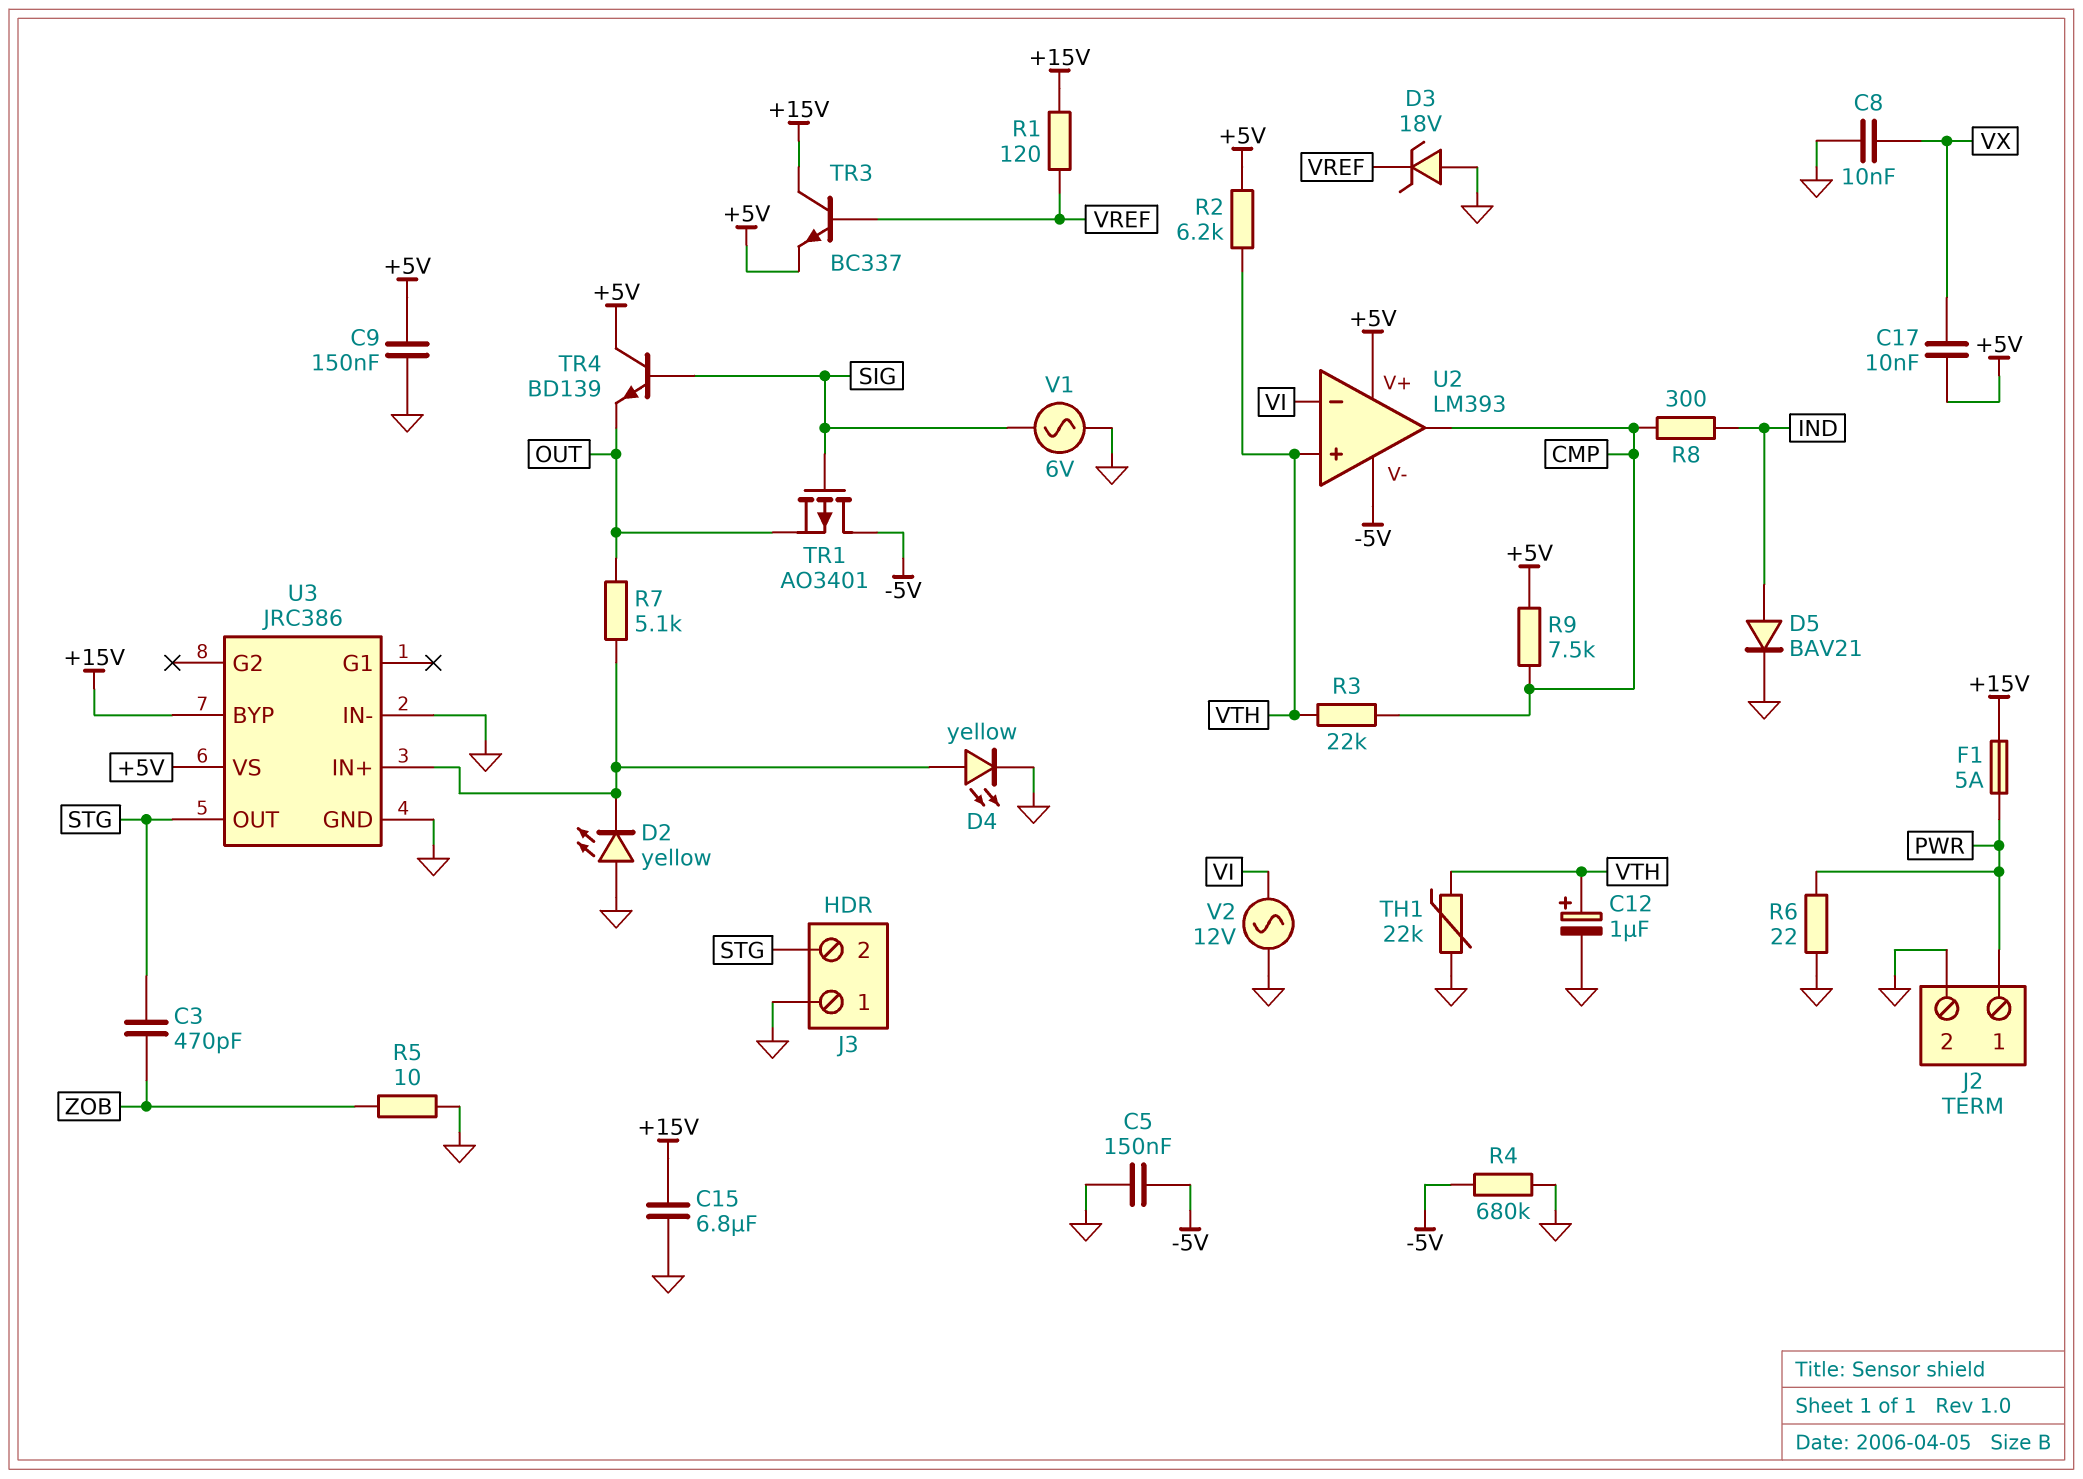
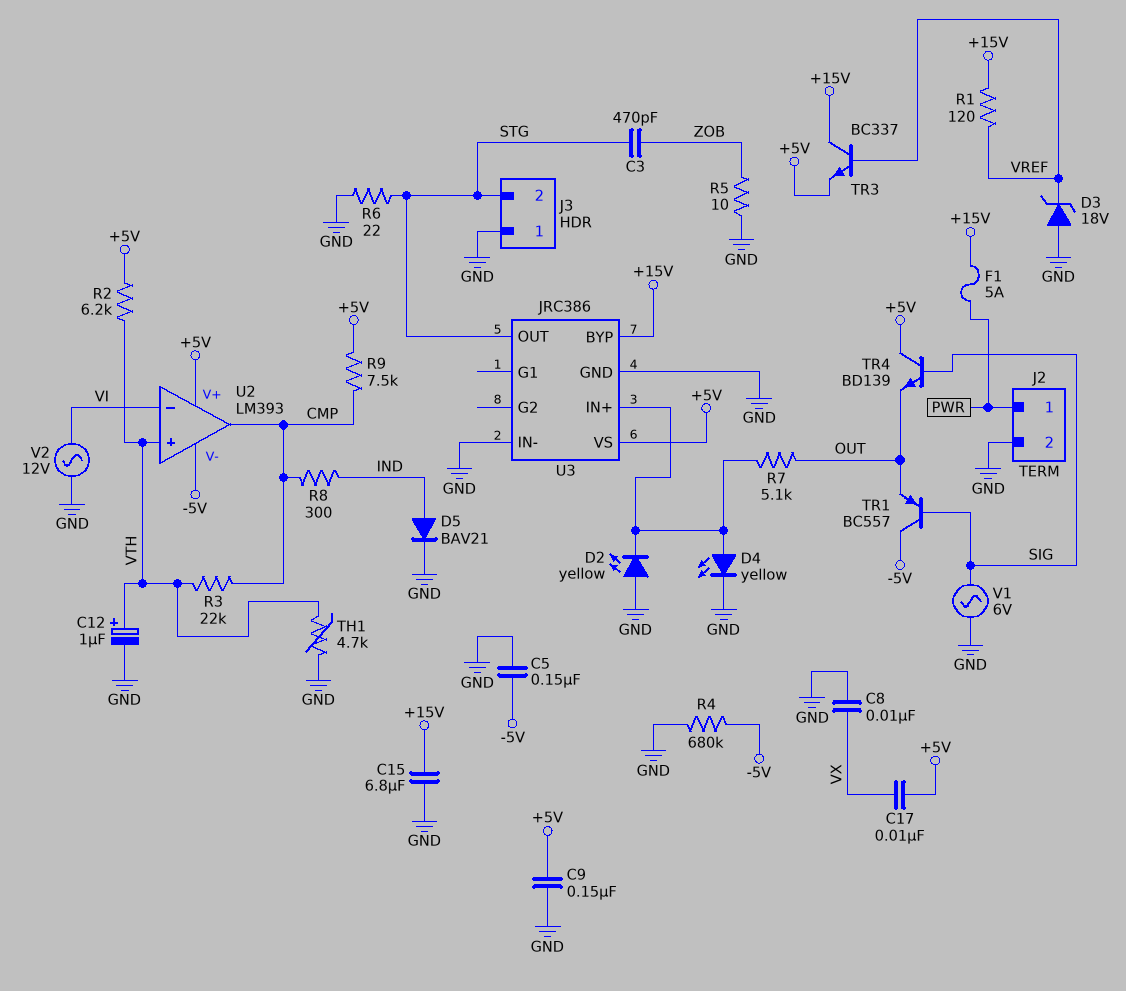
R6: 22 (GND, PWR) -> 22 (GND, STG)
TH1: 22k (GND, VTH) -> 4.7k (GND, VTH)
TR1: PMOS AO3401 (G SIG, D -5V, S OUT) -> PNP BC557 (B SIG, C -5V, E OUT)

